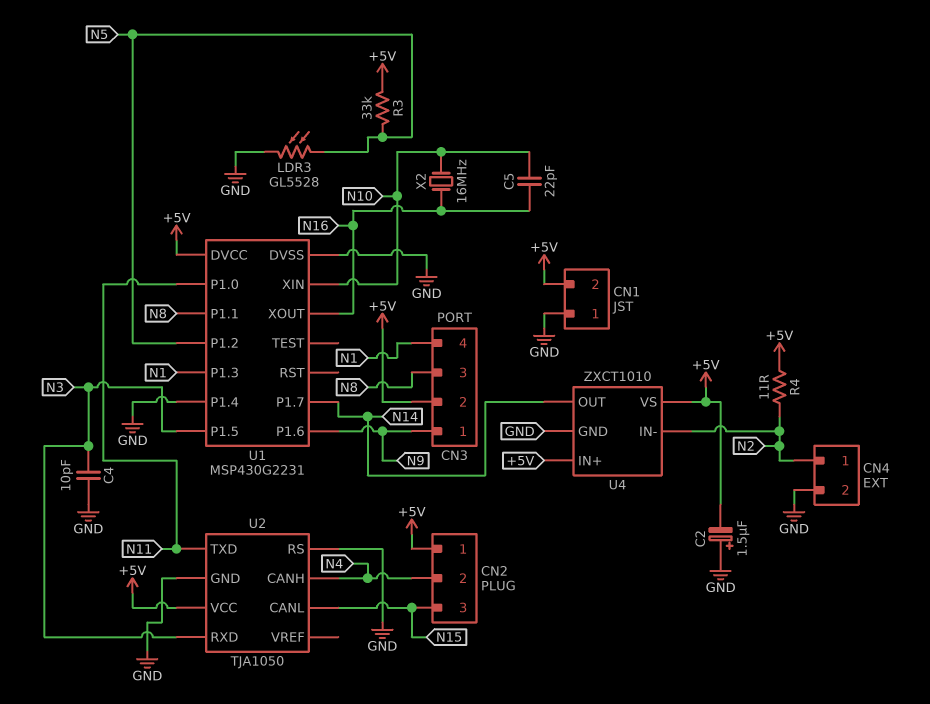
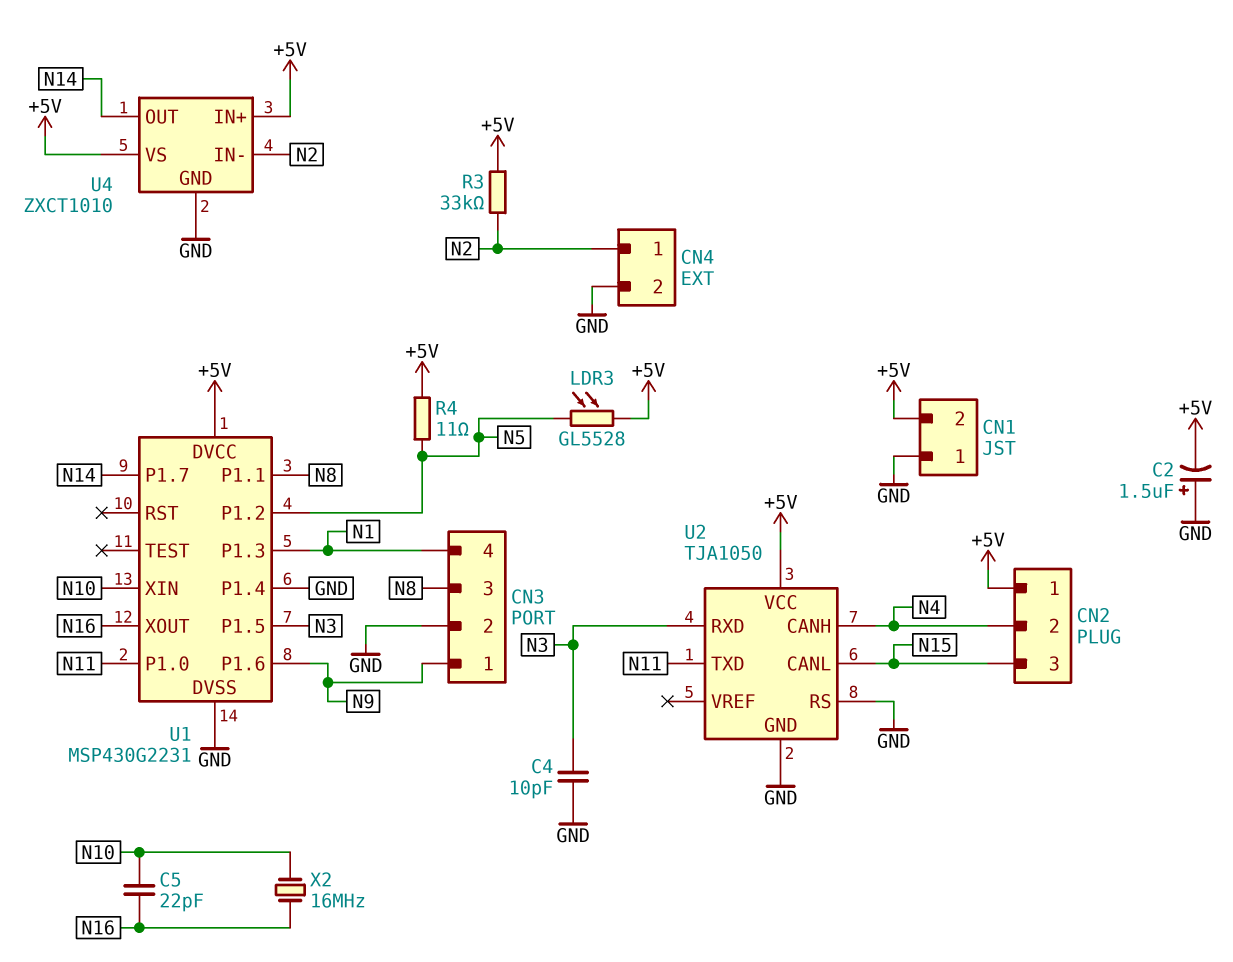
CN3 pin 2: +5V -> GND
LDR3: GL5528 (GND, N5) -> GL5528 (+5V, N5)
R3: 33k (+5V, N5) -> 33k (+5V, N2)
R4: 11 (+5V, N2) -> 11 (+5V, N5)

